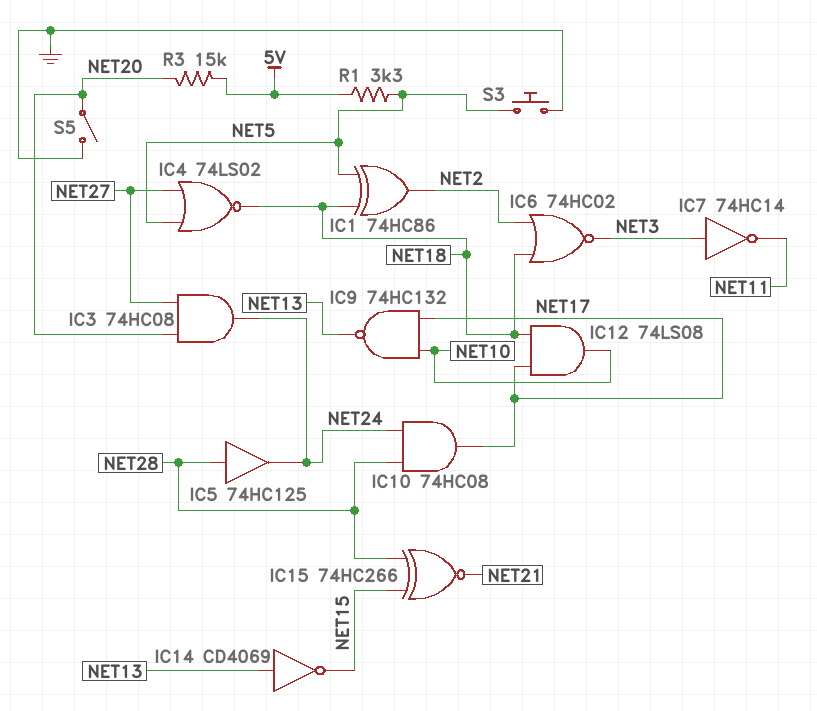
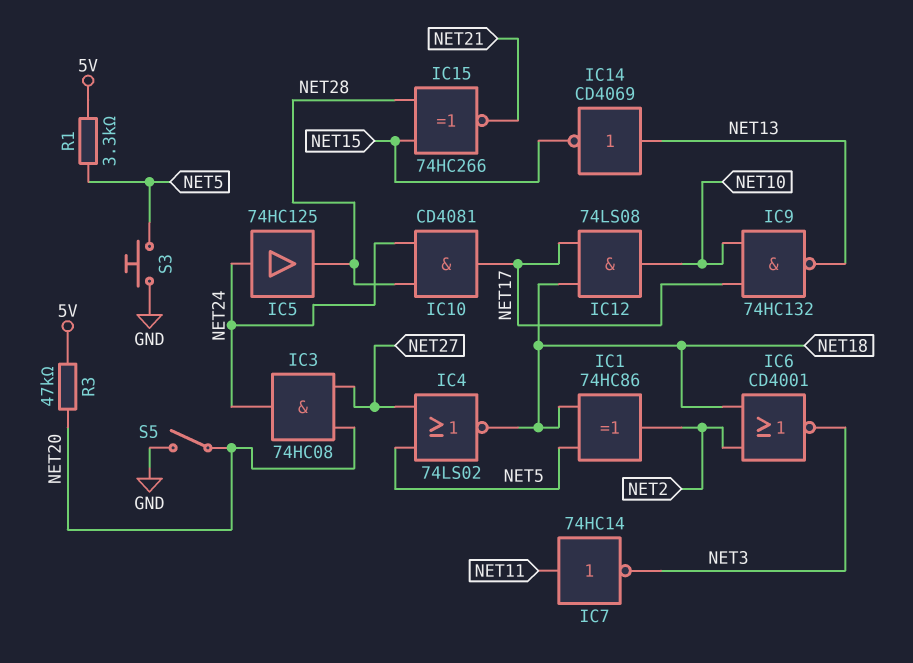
IC5: buffer 74HC125 (in NET28, out NET24) -> buffer 74HC125 (in NET24, out NET28)
IC6: NOR 74HC02 (in NET2, in NET18, out NET3) -> NOR CD4001 (in NET2, in NET18, out NET3)
IC7: NOT 74HC14 (in NET3, out NET11) -> NOT 74HC14 (in NET11, out NET3)
IC10: AND 74HC08 (in NET24, in NET28, out NET17) -> AND CD4081 (in NET24, in NET28, out NET17)
R3: 15k (5V, NET20) -> 47k (5V, NET20)

